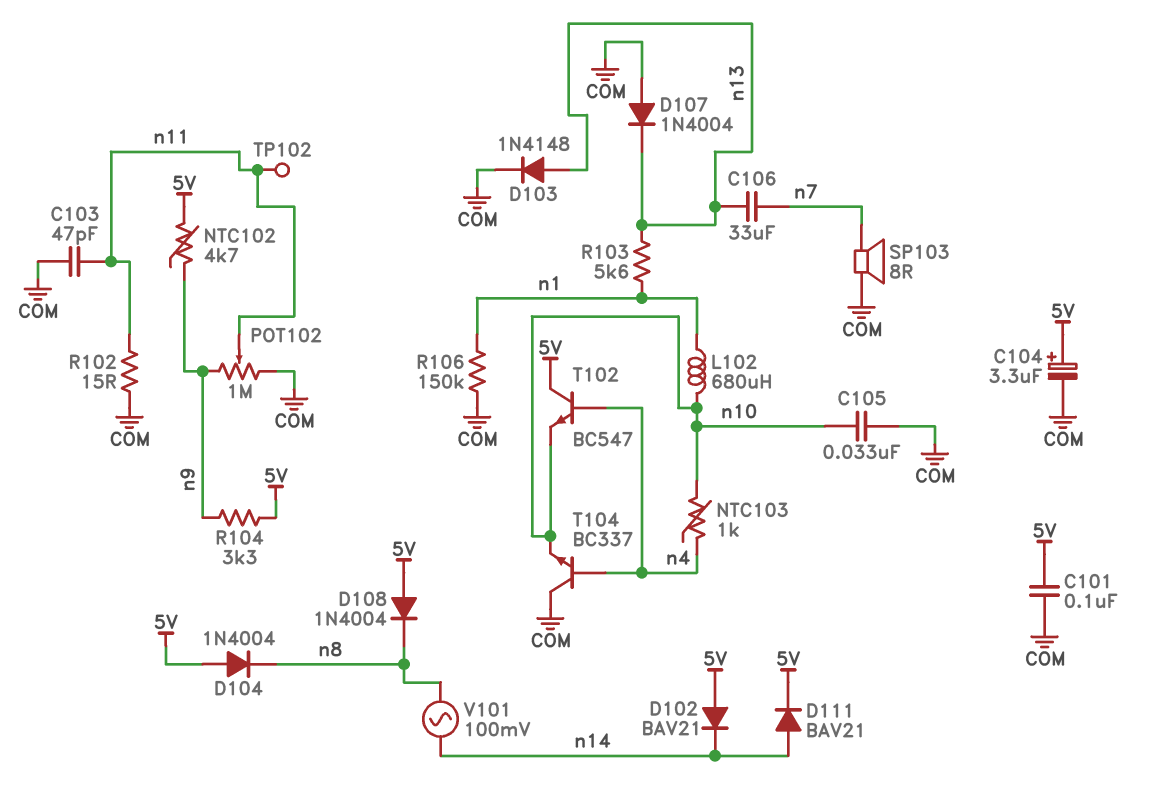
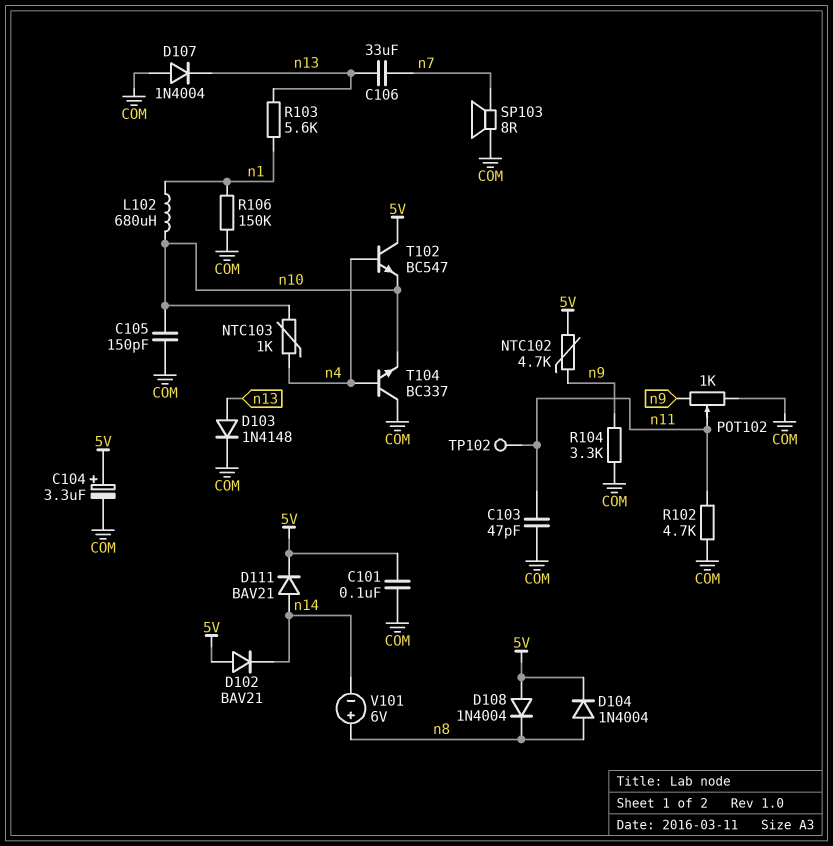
C105: 33nF (COM, n10) -> 150pF (COM, n10)
D104: diode 1N4004 (A 5V, K n8) -> diode 1N4004 (A n8, K 5V)
POT102: 1M (COM, n9, wiper n11) -> 1k (COM, n9, wiper n11)
R102: 15 (COM, n11) -> 4.7k (COM, n11)
R104: 3.3k (5V, n9) -> 3.3k (COM, n9)
V101: AC 100mV (n8, n14) -> 6V (plus n8, minus n14)

